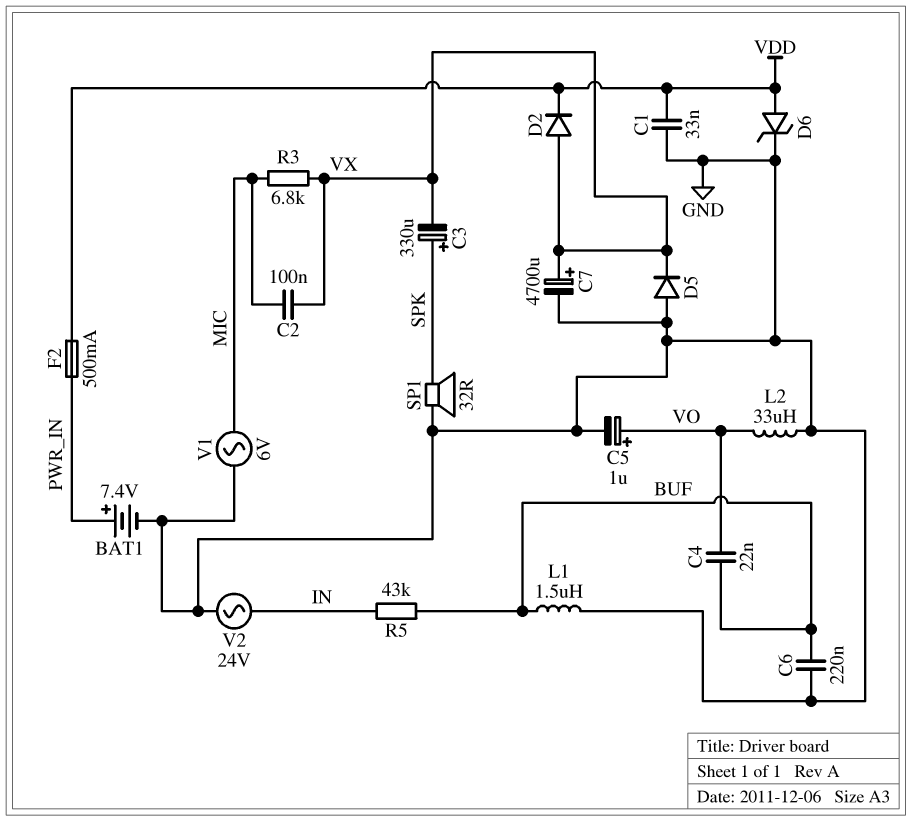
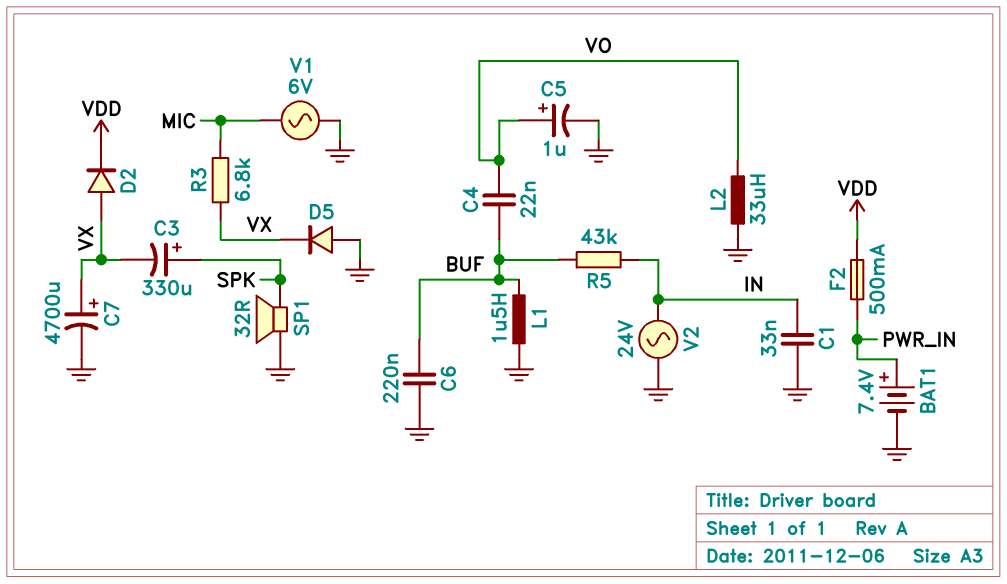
C1: 33nF (GND, VDD) -> 33nF (GND, IN)
C2: 100nF (MIC, VX) -> none
D6: zener (A VDD, K GND) -> none

